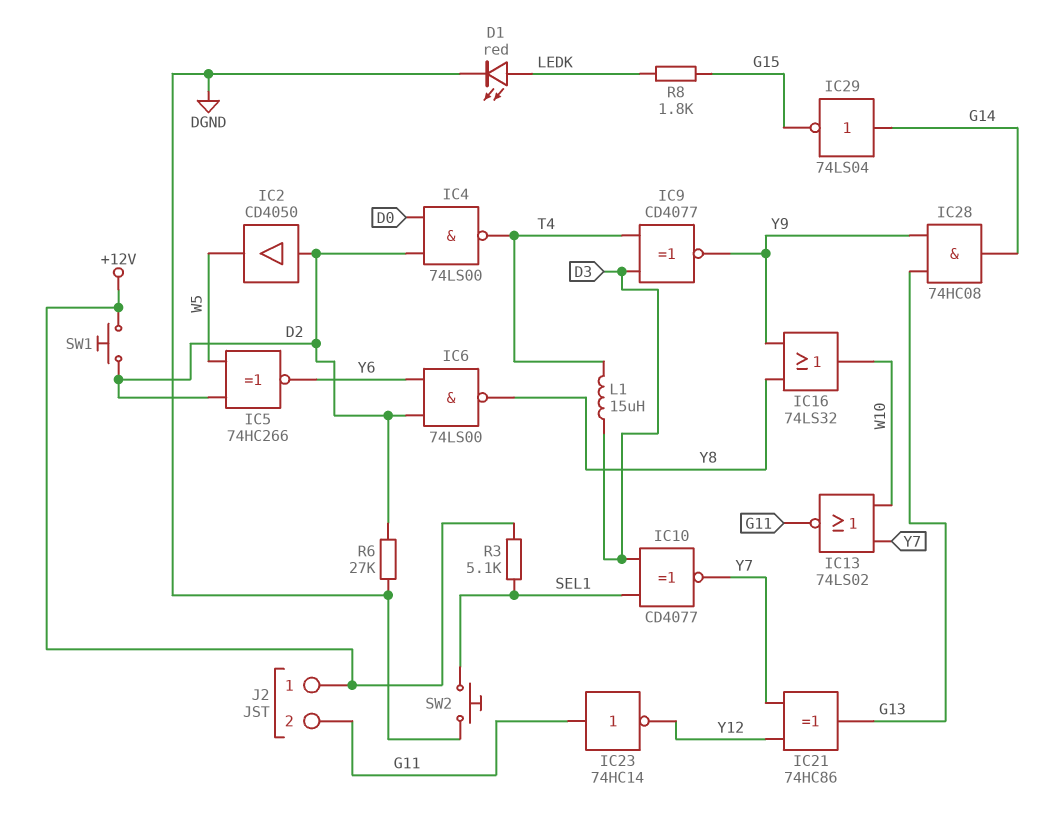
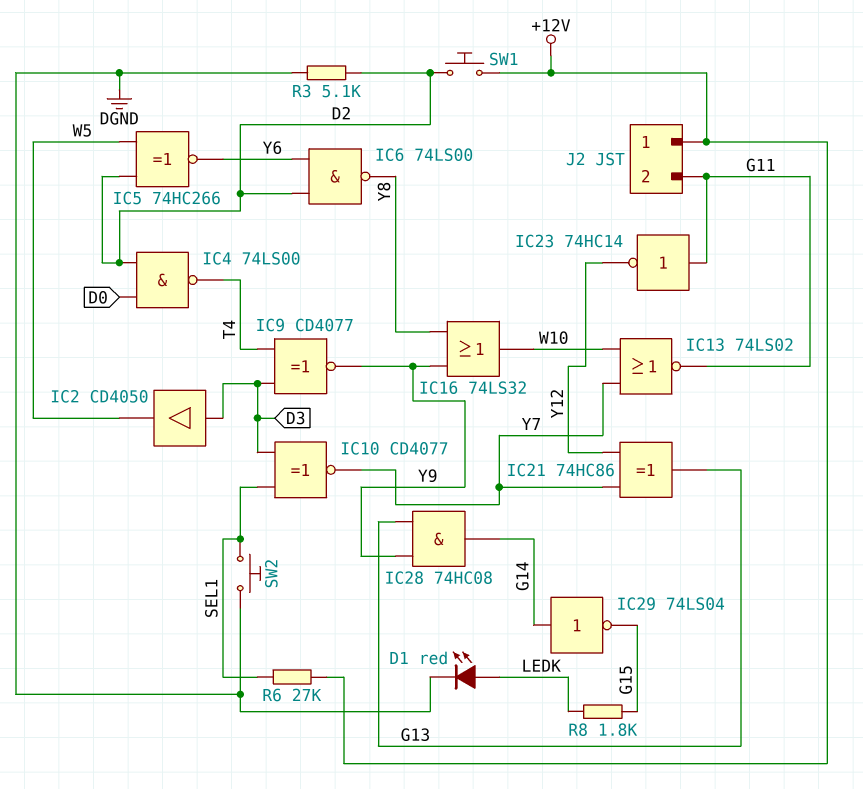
IC2: buffer CD4050 (in D2, out W5) -> buffer CD4050 (in D3, out W5)
L1: 15uH (D3, T4) -> none
R3: 5.1k (+12V, SEL1) -> 5.1k (D2, DGND)
R6: 27k (D2, DGND) -> 27k (+12V, SEL1)

